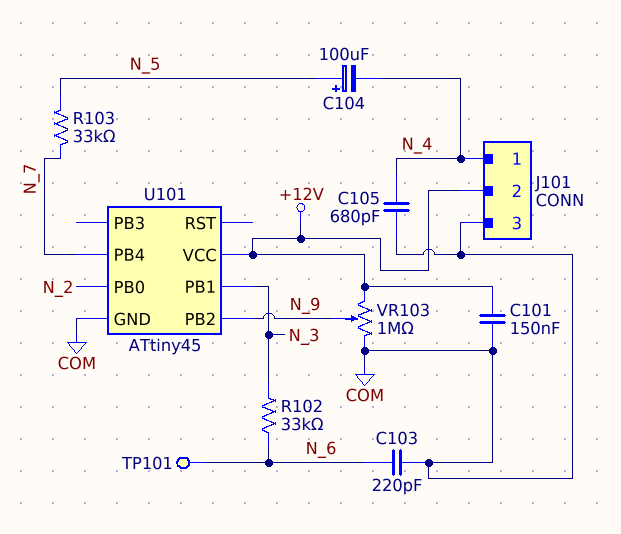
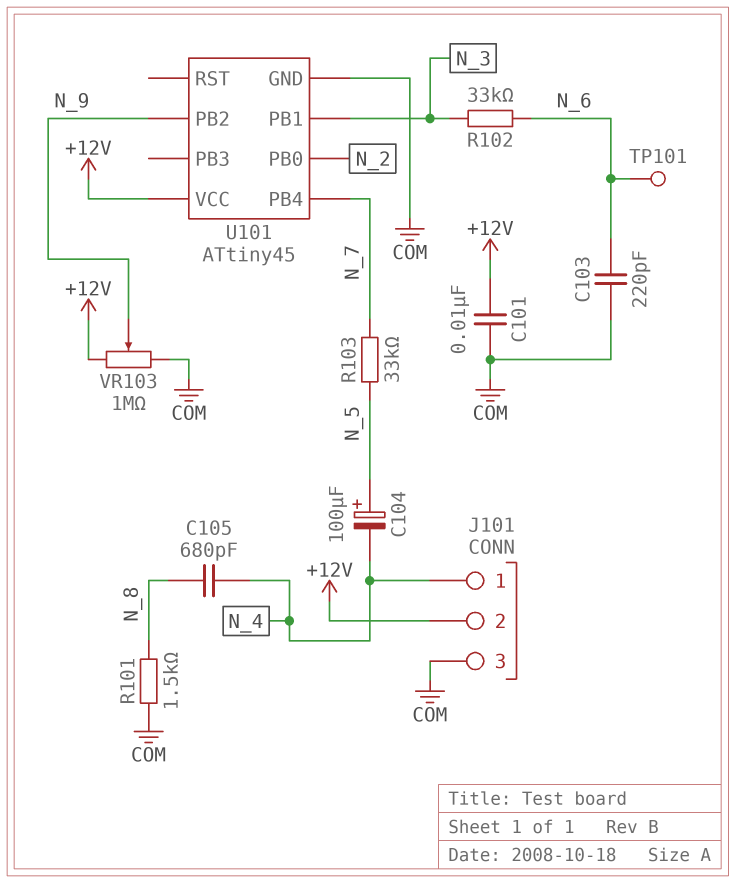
C101: 150nF (+12V, COM) -> 10nF (+12V, COM)
C105: 680pF (COM, N_4) -> 680pF (N_4, N_8)
R101: none -> 1.5k (COM, N_8)

